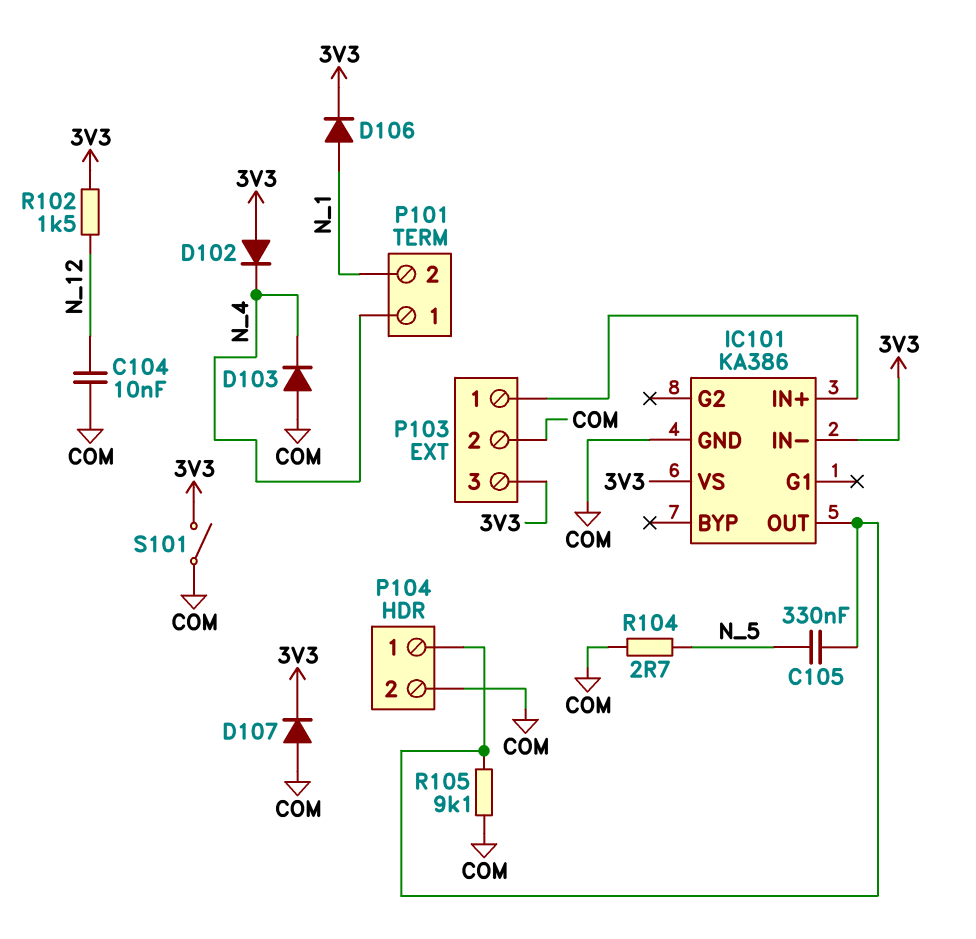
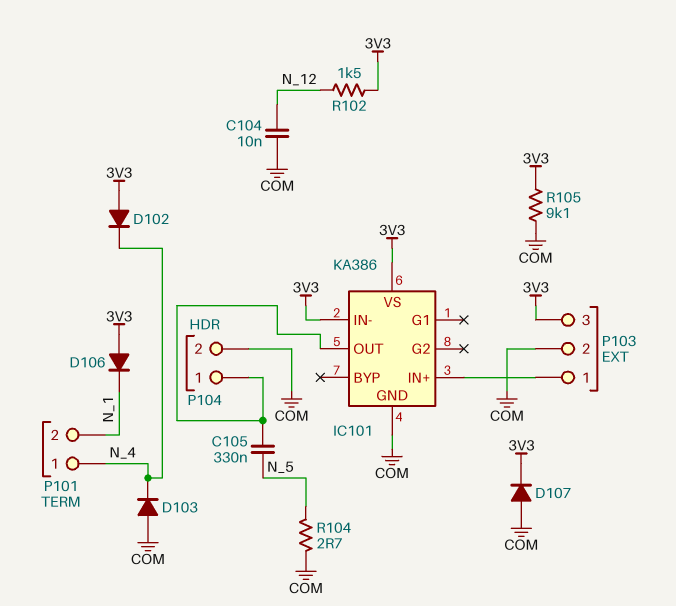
D106: diode (A N_1, K 3V3) -> diode (A 3V3, K N_1)
R105: 9.1k (COM, IC101/OUT) -> 9.1k (3V3, COM)
S101: switch (3V3, COM) -> none

